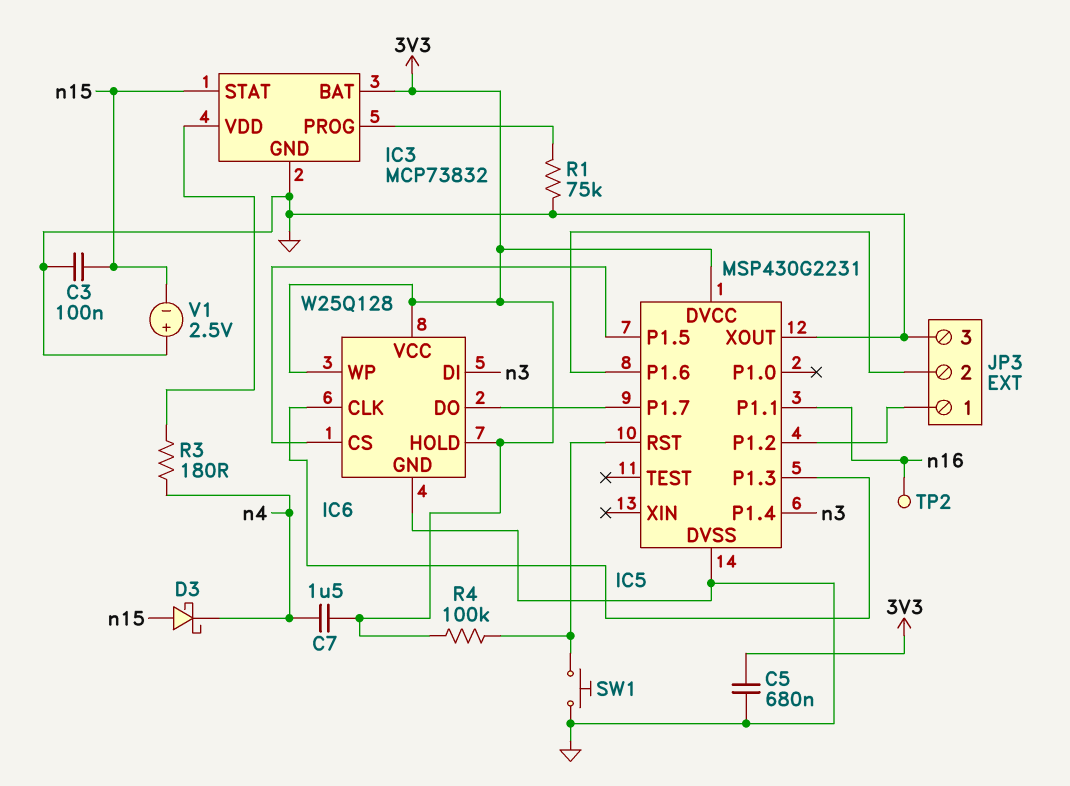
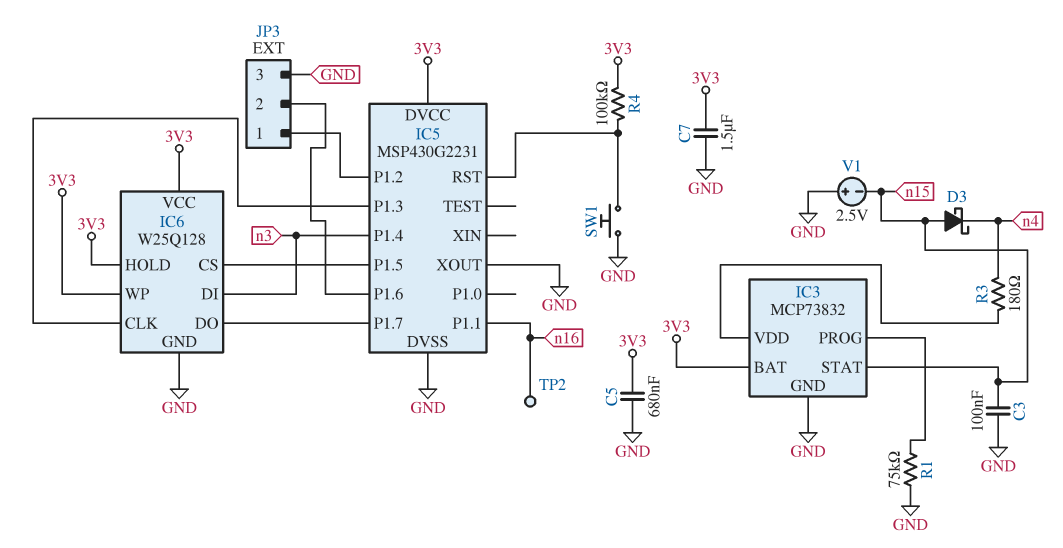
C7: 1.5uF (3V3, n4) -> 1.5uF (3V3, GND)

